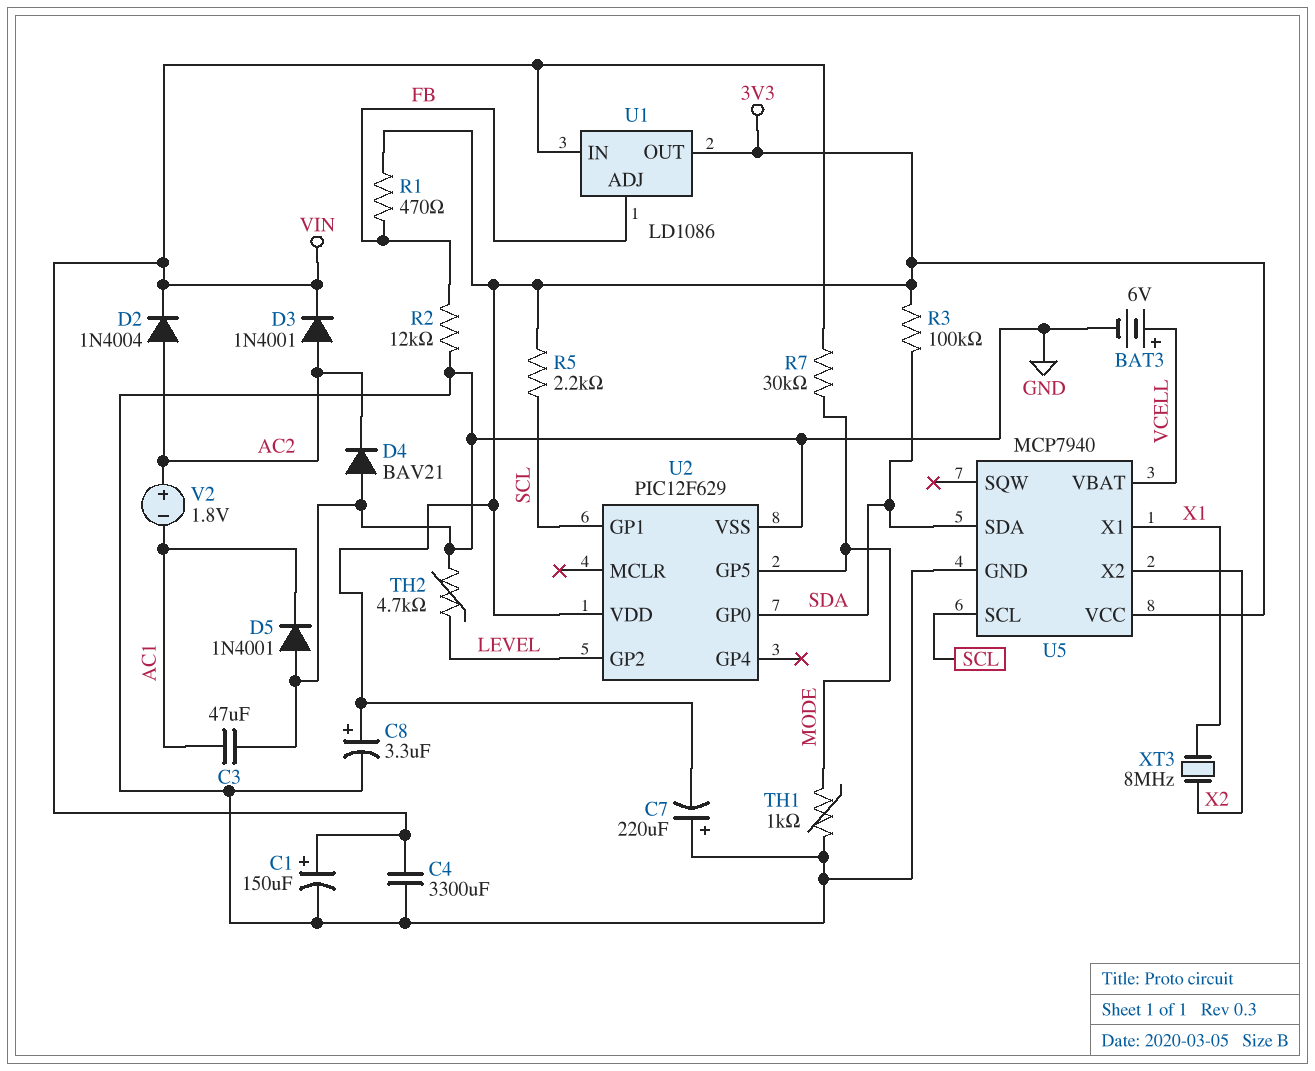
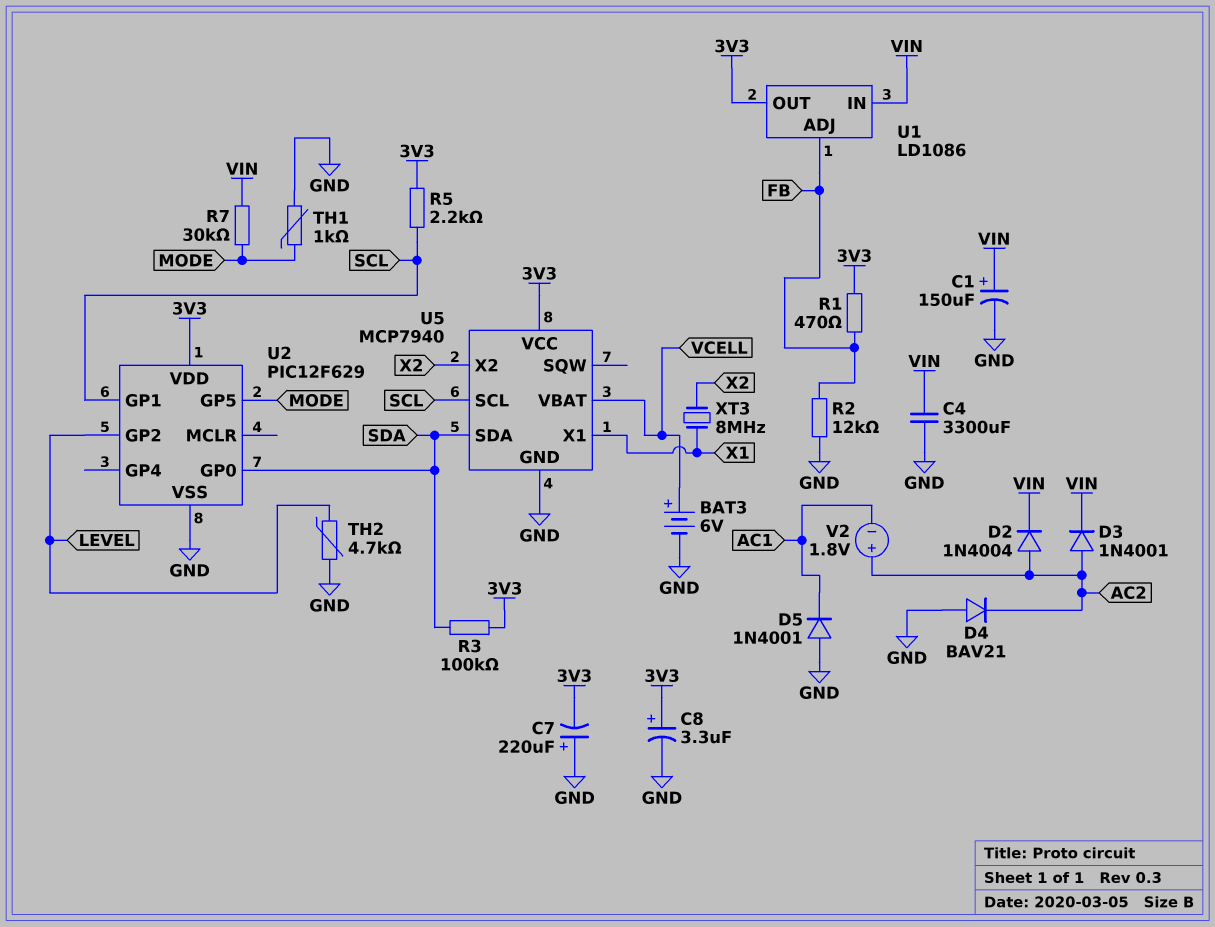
C3: 47uF (AC1, GND) -> none

